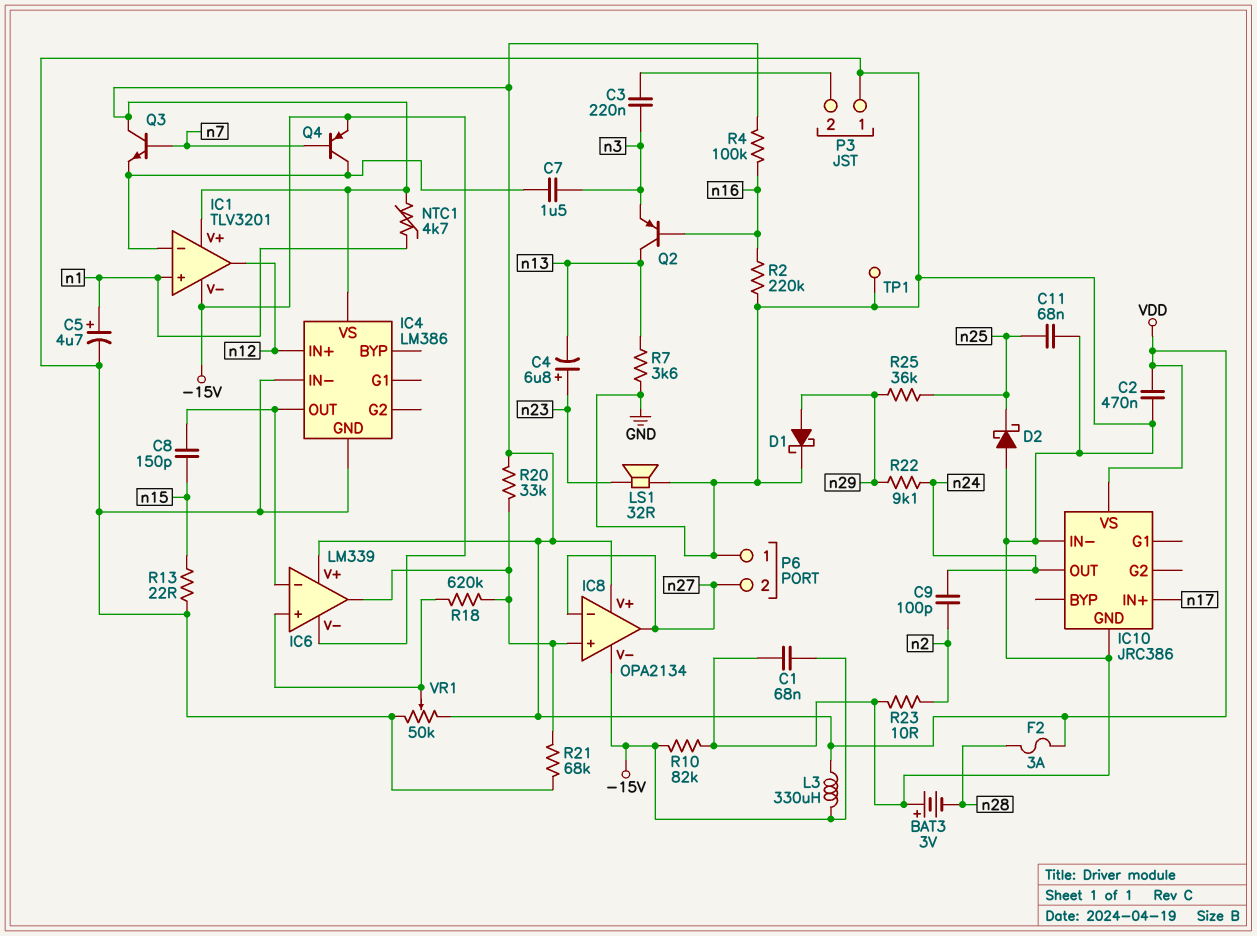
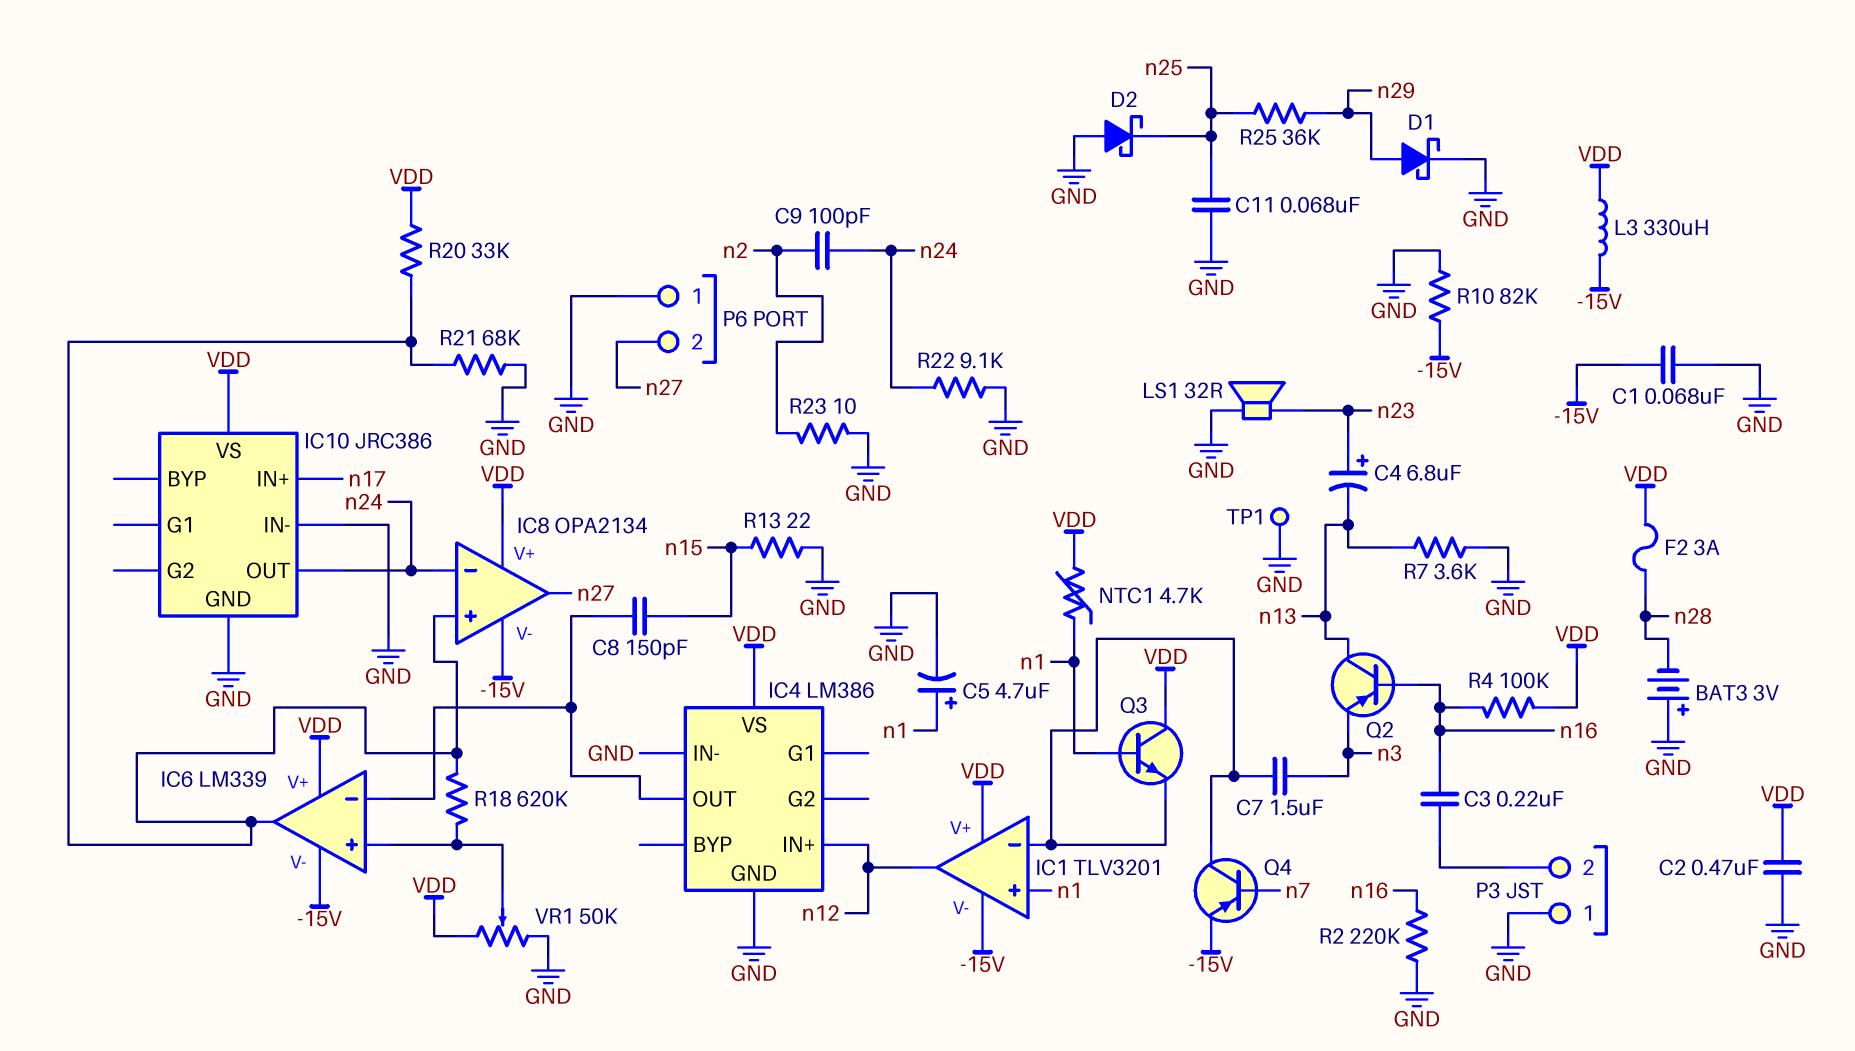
C3: 220nF (P3/2, n3) -> 220nF (P3/2, n16)
IC8 pin in-: n27 -> n24
Q3: NPN (B n7, C VDD, E IC1/in-) -> NPN (B n1, C VDD, E IC1/in-)
R22: 9.1k (n24, n29) -> 9.1k (GND, n24)

